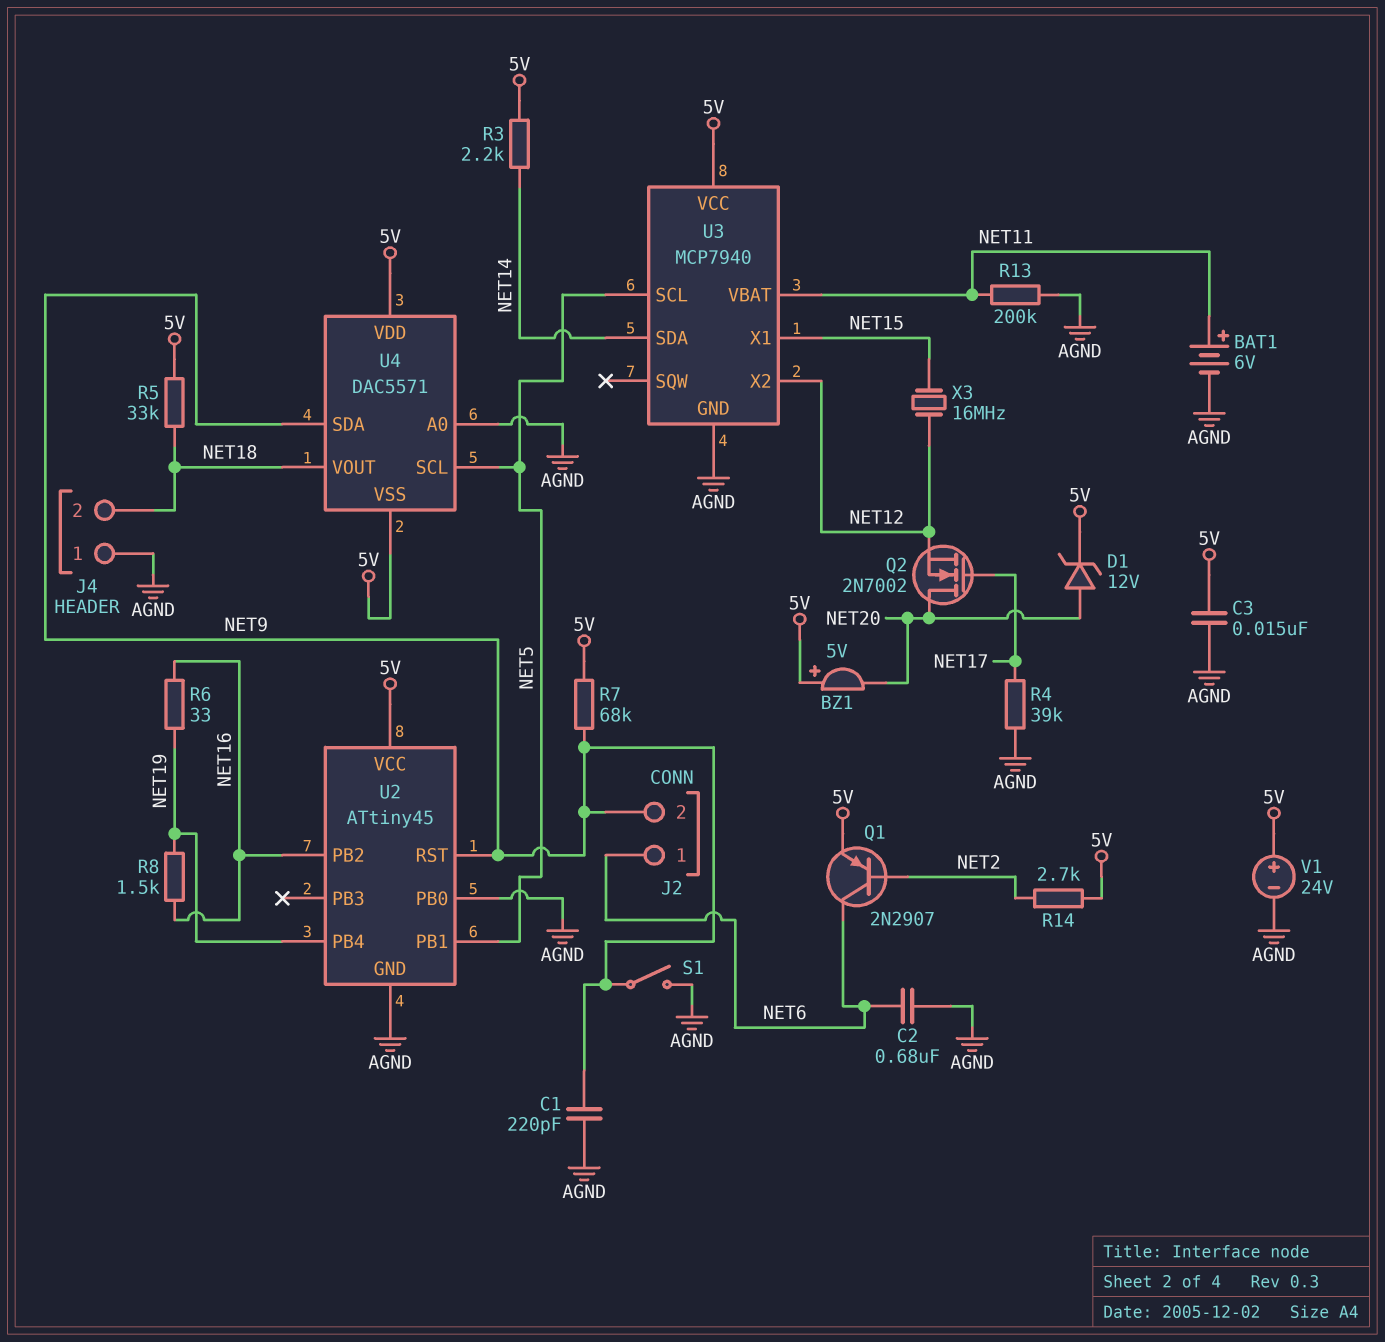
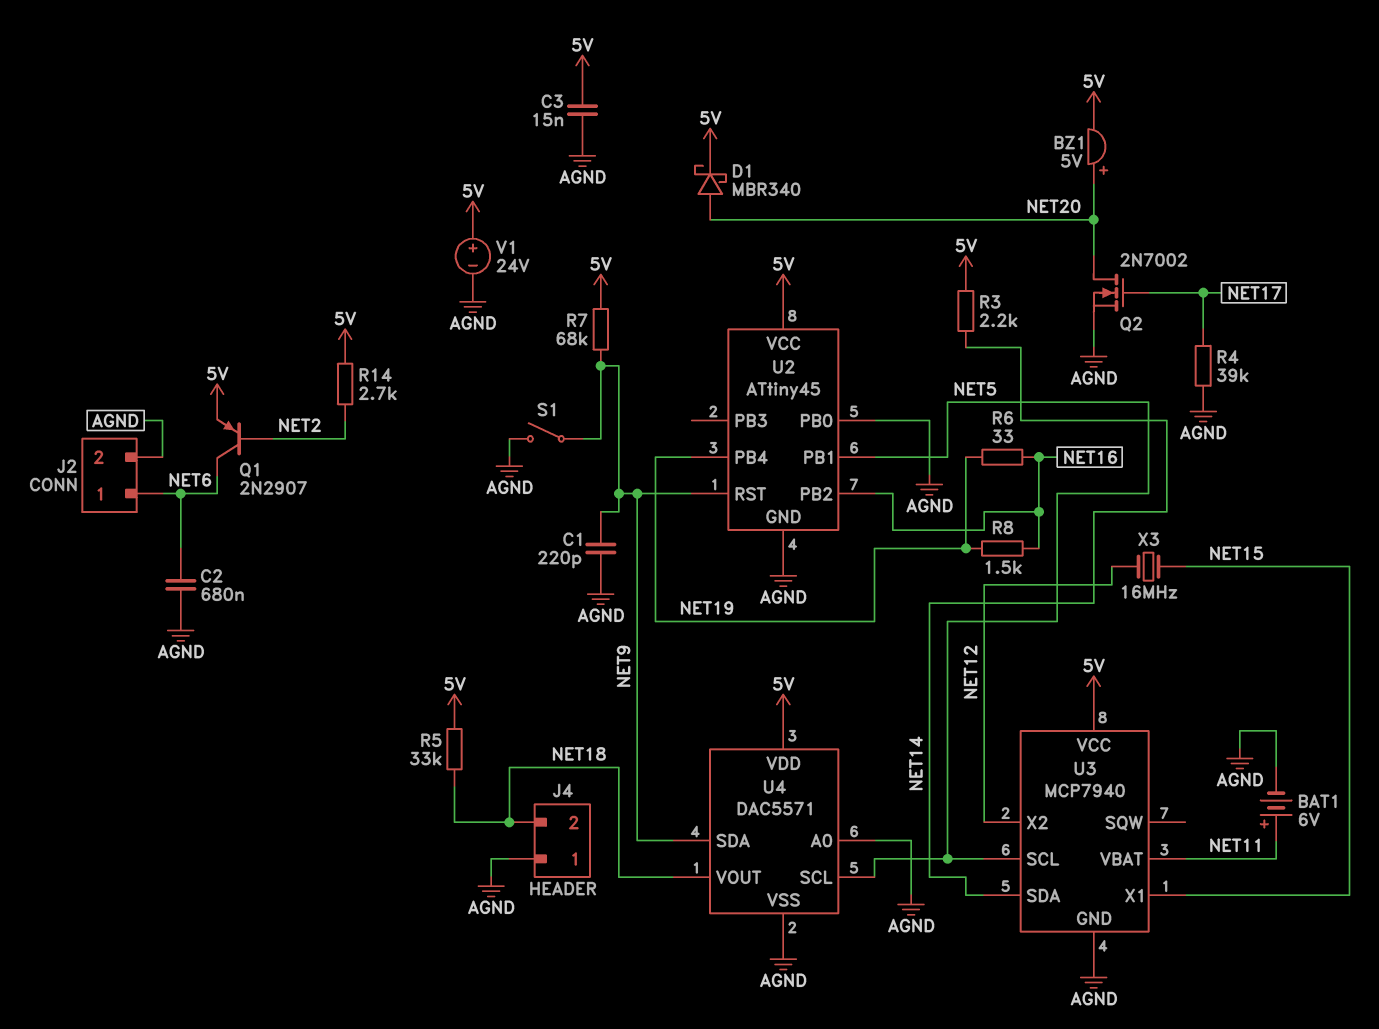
BZ1: buzzer 5V (plus 5V, minus NET20) -> buzzer 5V (plus NET20, minus 5V)
D1: zener 12V (A NET20, K 5V) -> schottky MBR340 (A NET20, K 5V)
J2 pin 2: NET9 -> AGND
Q2: NMOS 2N7002 (G NET17, D NET20, S NET12) -> NMOS 2N7002 (G NET17, D NET20, S AGND)
R13: 200k (AGND, NET11) -> none
U4 pin VSS: 5V -> AGND

